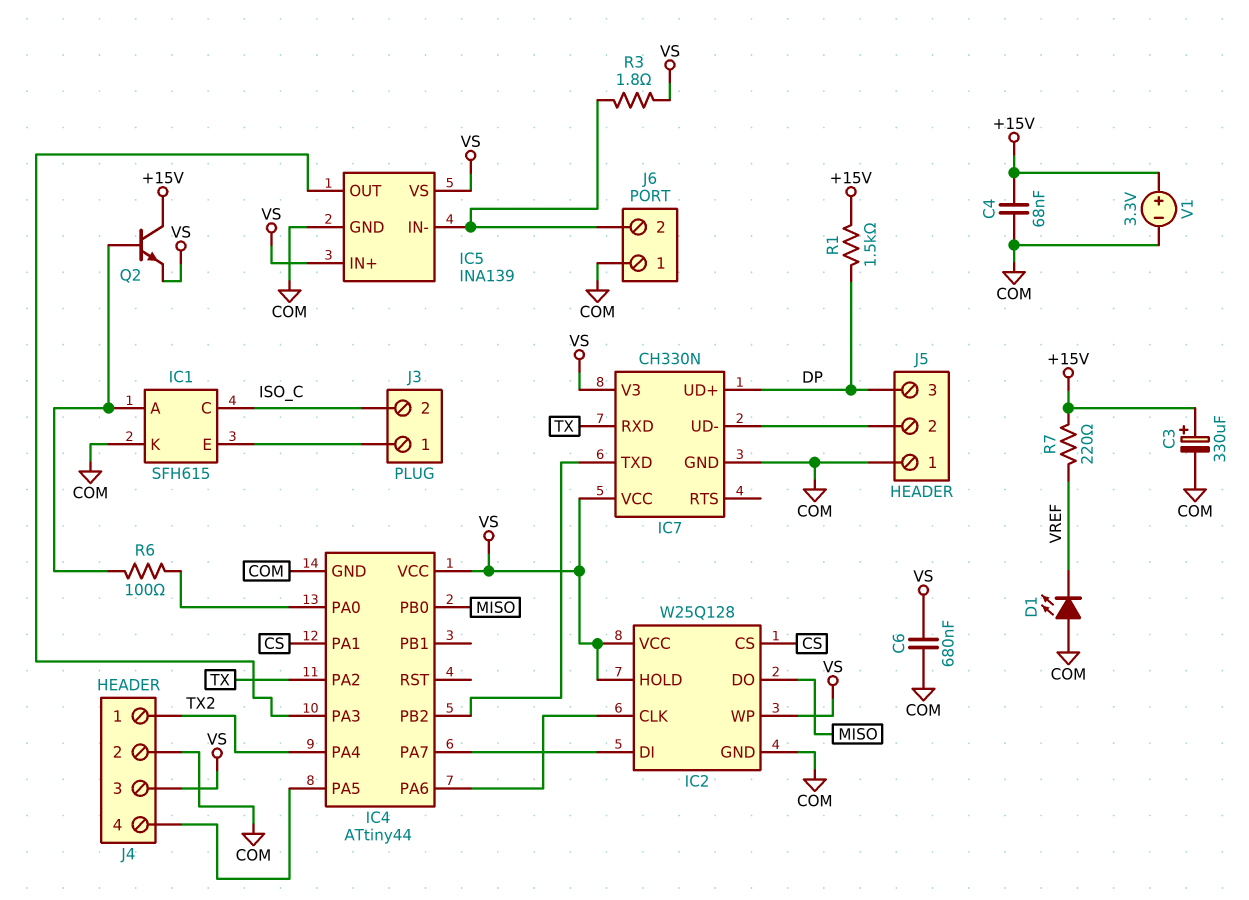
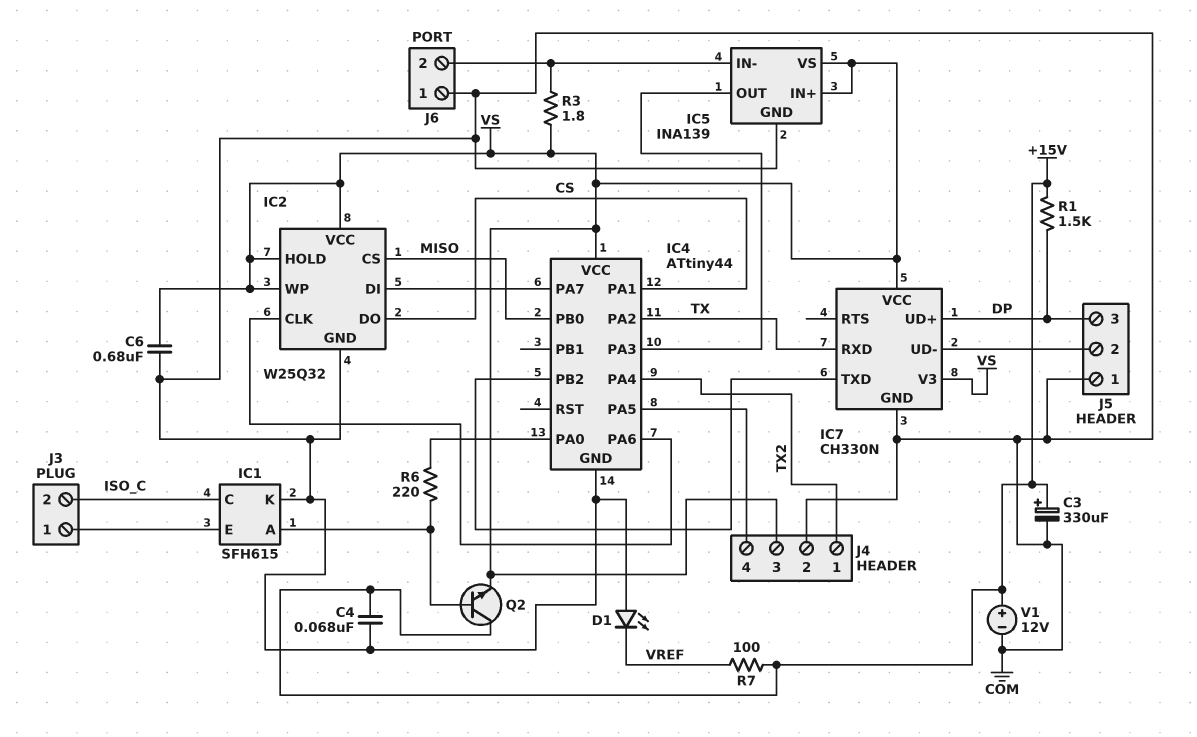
IC2: W25Q128 -> W25Q32
IC2 pin CS: CS -> MISO
IC2 pin DO: MISO -> CS
R6: 100 (IC1/A, IC4/PA0) -> 220 (IC1/A, IC4/PA0)
R7: 220 (+15V, VREF) -> 100 (+15V, VREF)
V1: 3.3V (plus +15V, minus COM) -> 12V (plus +15V, minus COM)

